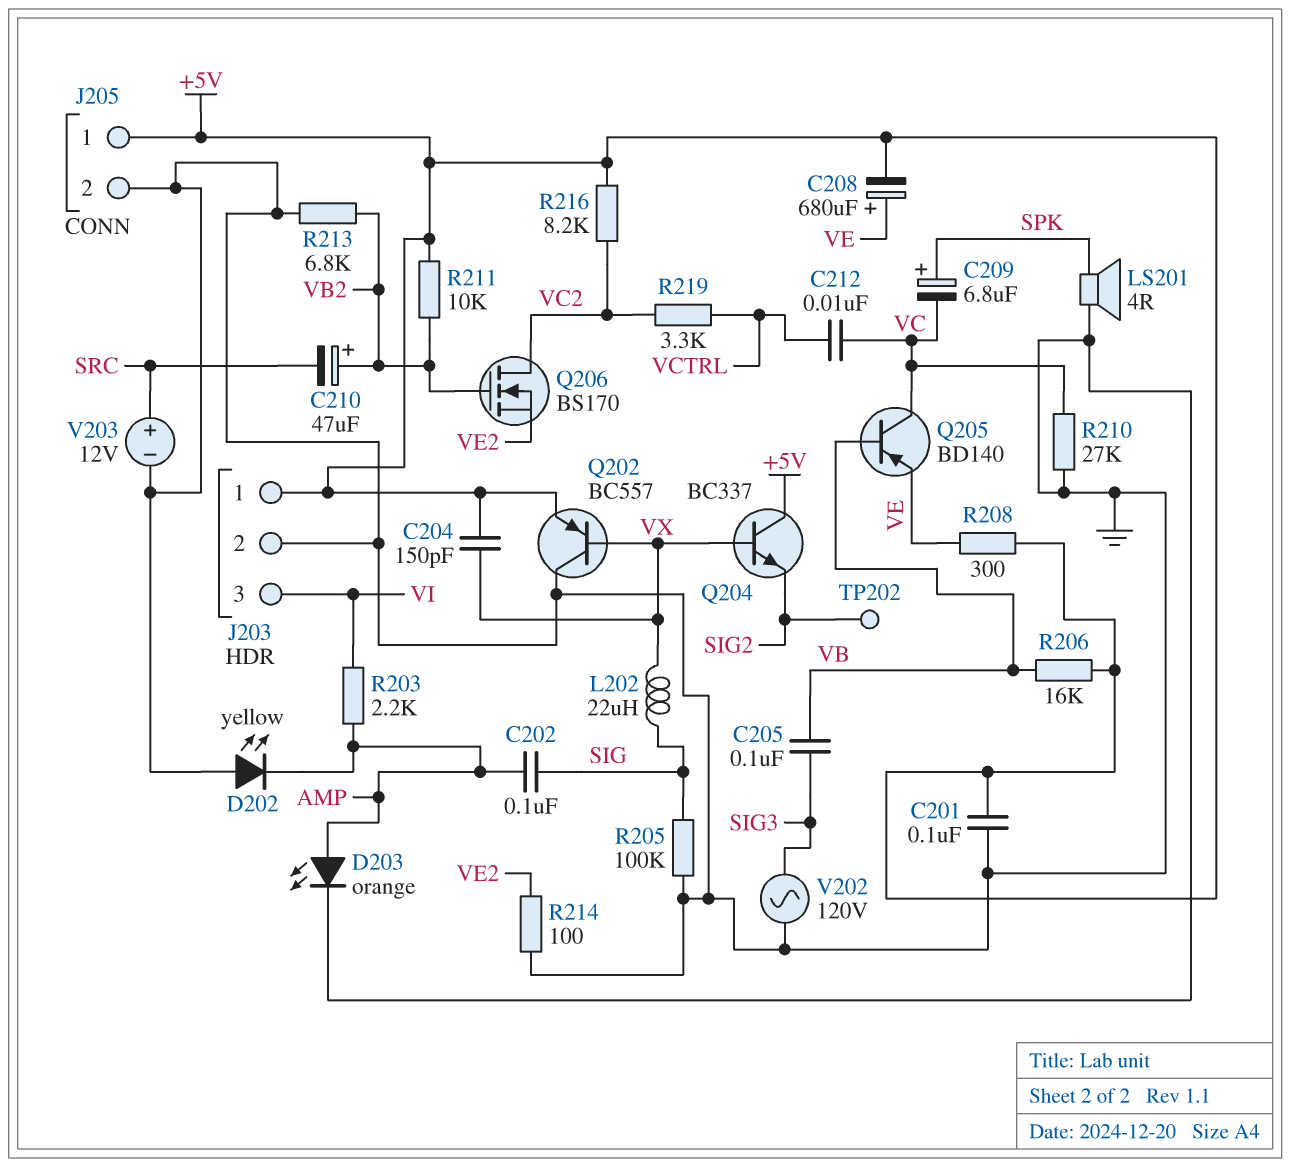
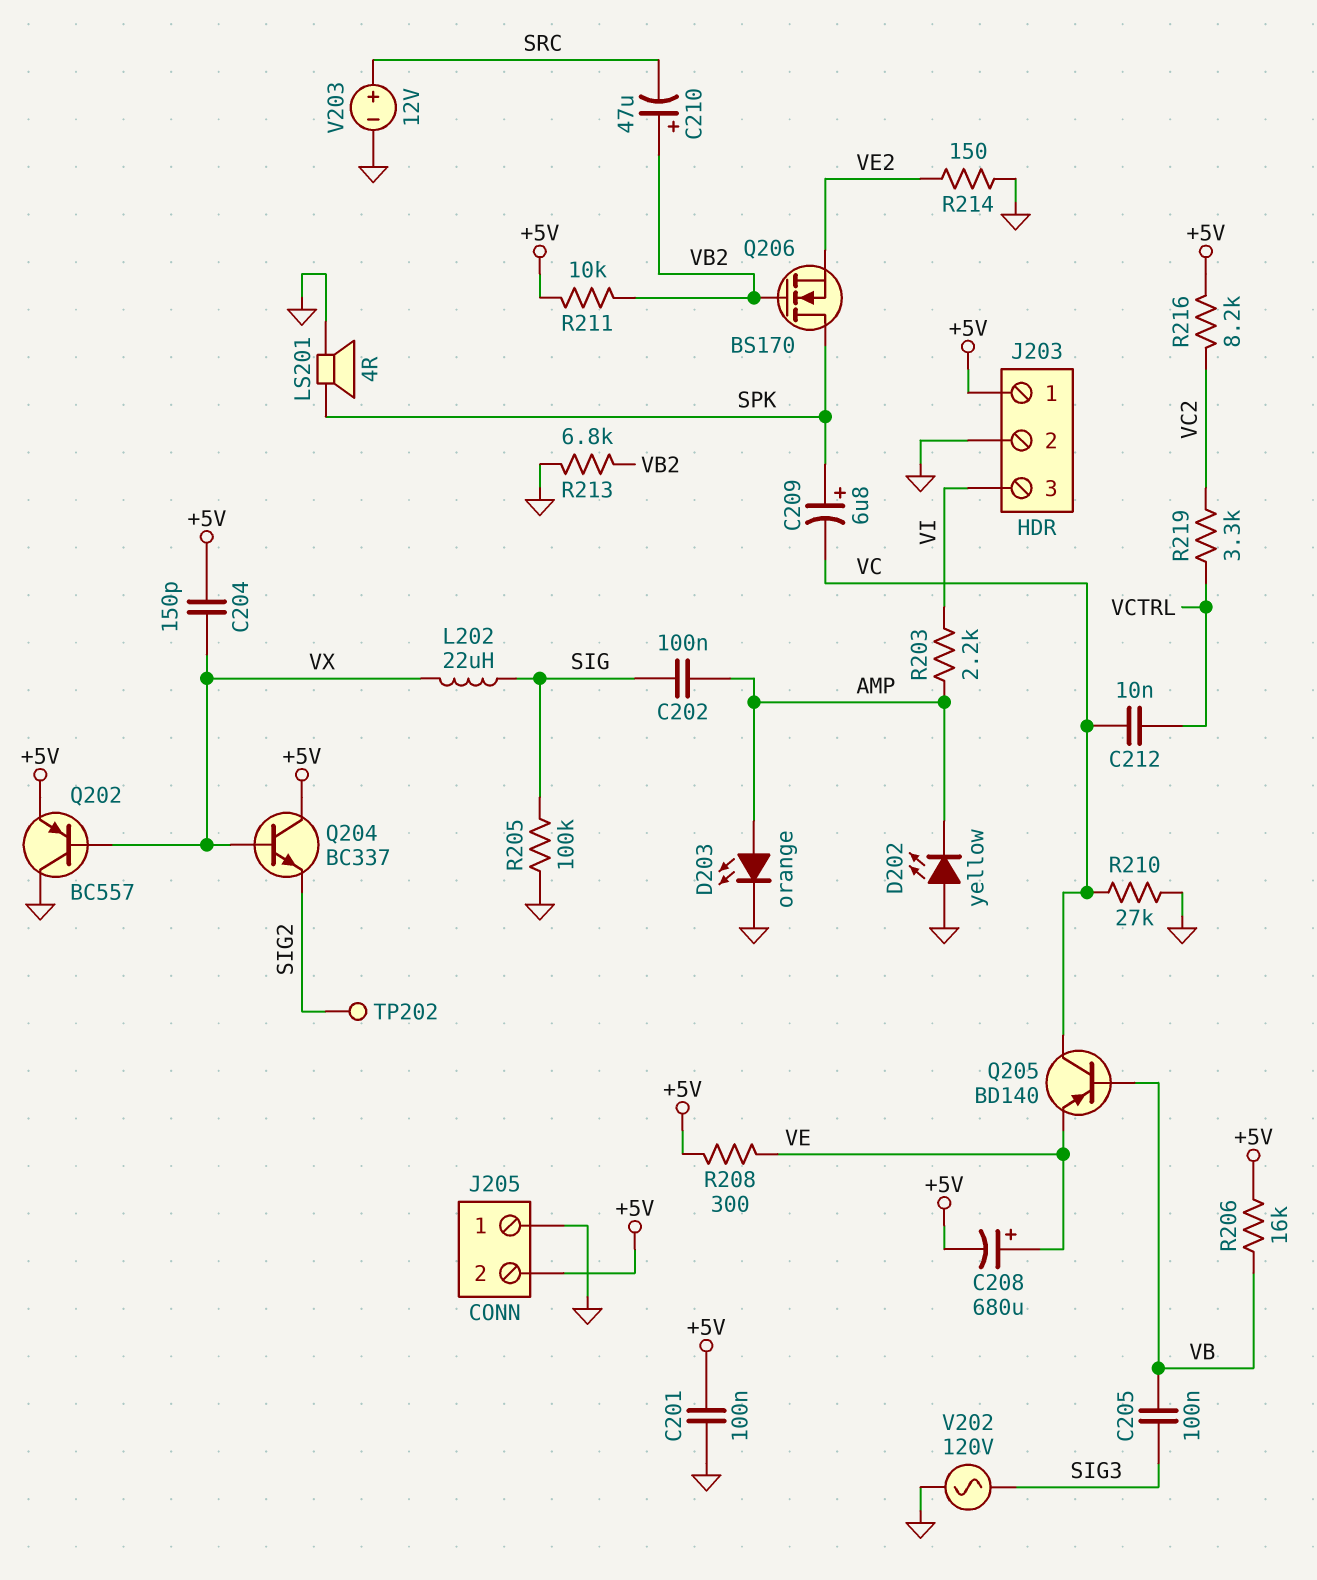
J205 pin 1: +5V -> GND
J205 pin 2: GND -> +5V
Q206: NMOS BS170 (G VB2, D VC2, S VE2) -> NMOS BS170 (G VB2, D SPK, S VE2)
R214: 100 (GND, VE2) -> 150 (GND, VE2)

